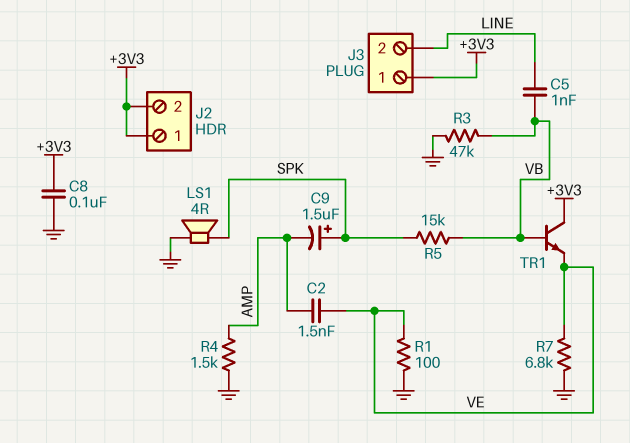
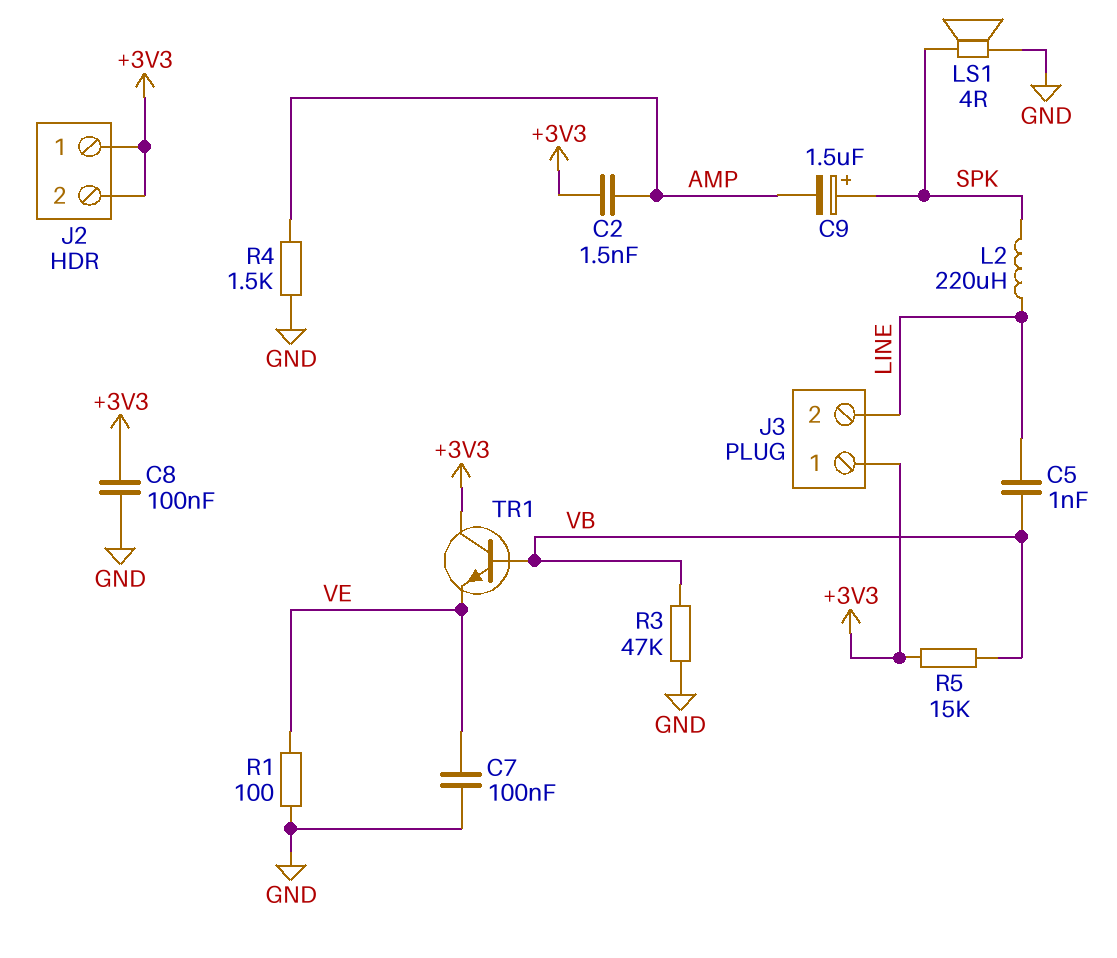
C2: 1.5nF (AMP, VE) -> 1.5nF (+3V3, AMP)
C7: none -> 100nF (GND, VE)
L2: none -> 220uH (LINE, SPK)
R5: 15k (SPK, VB) -> 15k (+3V3, VB)
R7: 6.8k (GND, VE) -> none

